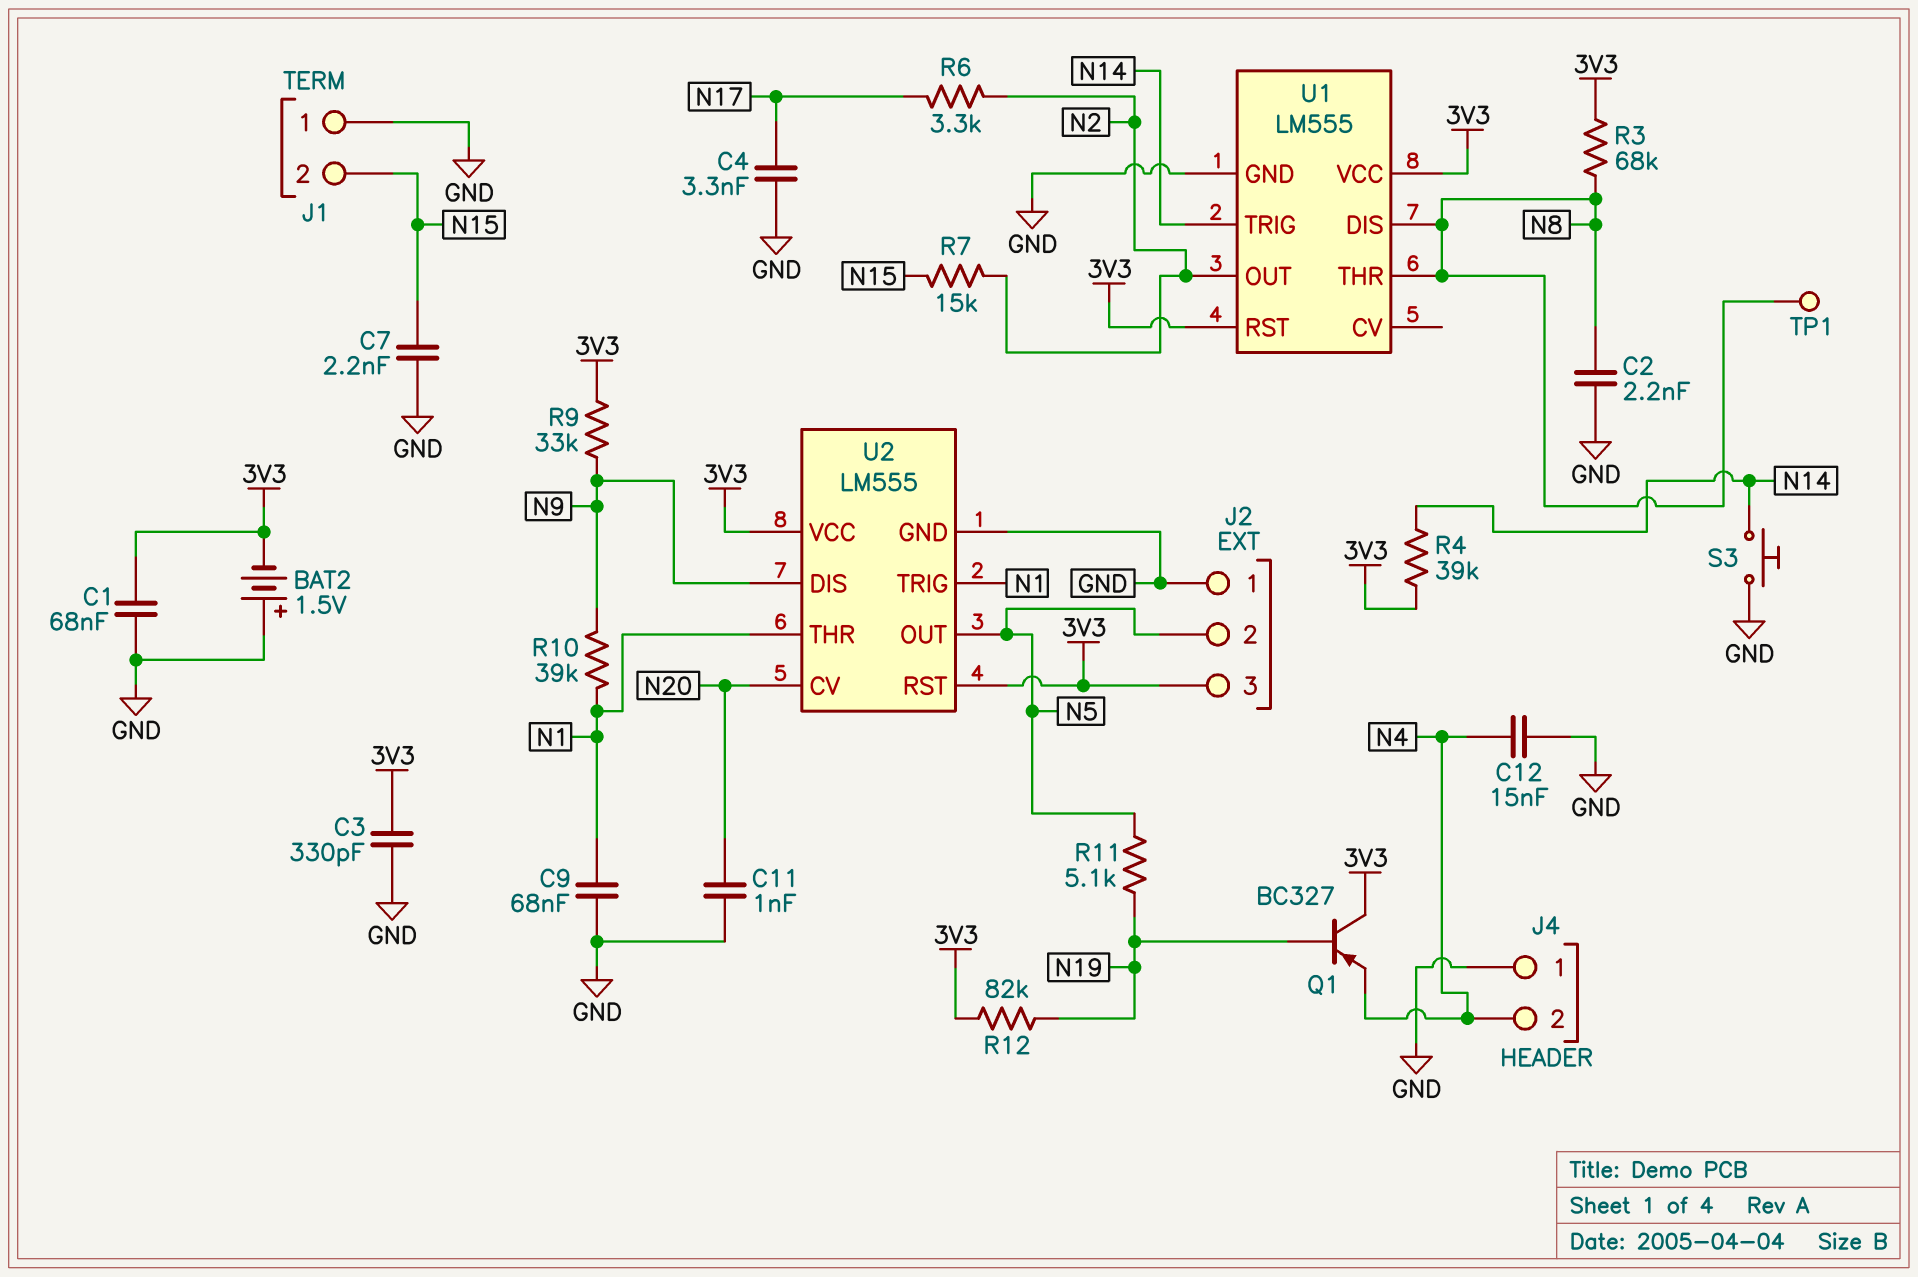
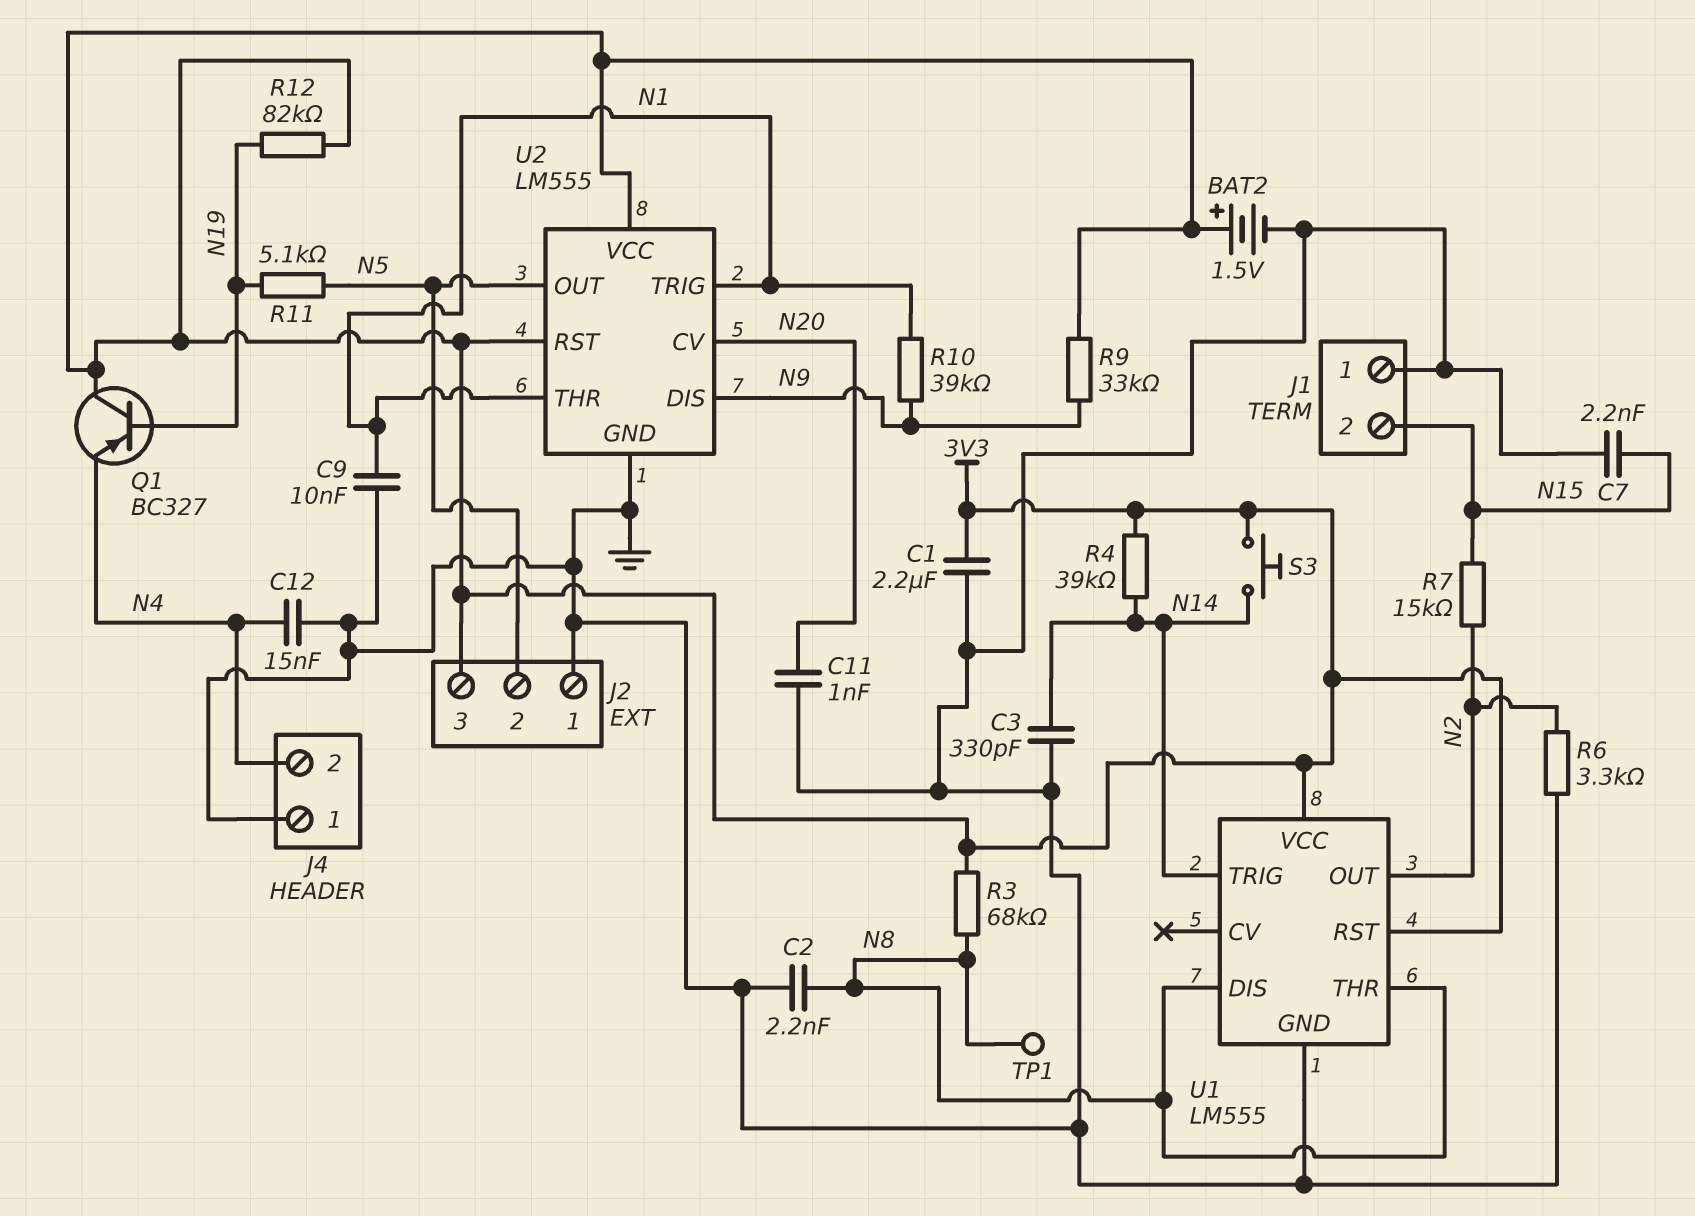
BAT2: 1.5V (plus GND, minus 3V3) -> 1.5V (plus 3V3, minus GND)
C1: 68nF (3V3, GND) -> 2.2uF (3V3, GND)
C3: 330pF (3V3, GND) -> 330pF (GND, N14)
C4: 3.3nF (GND, N17) -> none
C9: 68nF (GND, N1) -> 10nF (GND, N1)
R6: 3.3k (N2, N17) -> 3.3k (GND, N2)
S3: button (GND, N14) -> button (3V3, N14)

